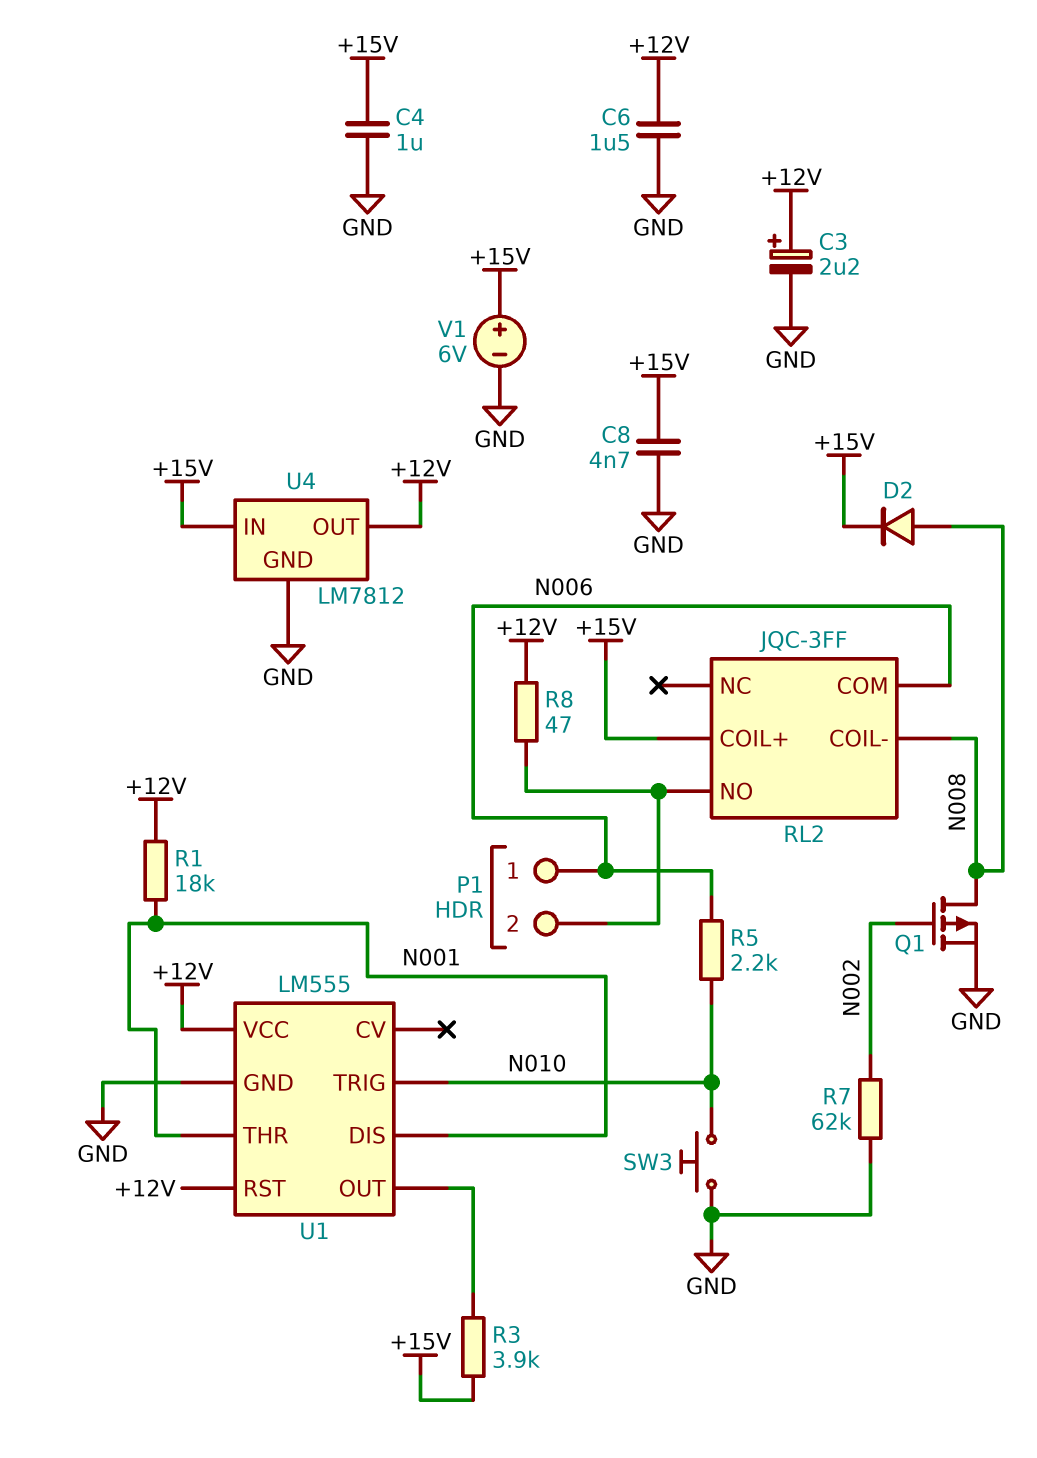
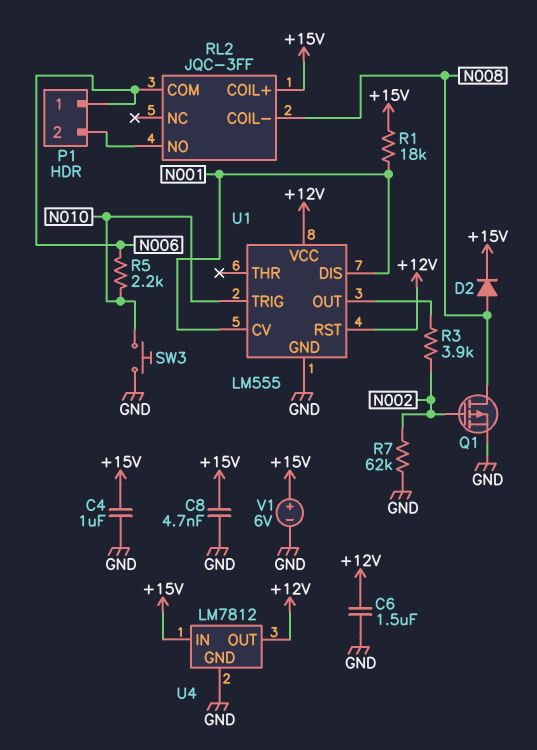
C3: 2.2uF (plus +12V, minus GND) -> none
R1: 18k (+12V, N001) -> 18k (+15V, N001)
R3: 3.9k (+15V, U1/OUT) -> 3.9k (N002, U1/OUT)
R8: 47 (+12V, P1/2) -> none
U1 pin CV: none -> N001
U1 pin THR: N001 -> none

